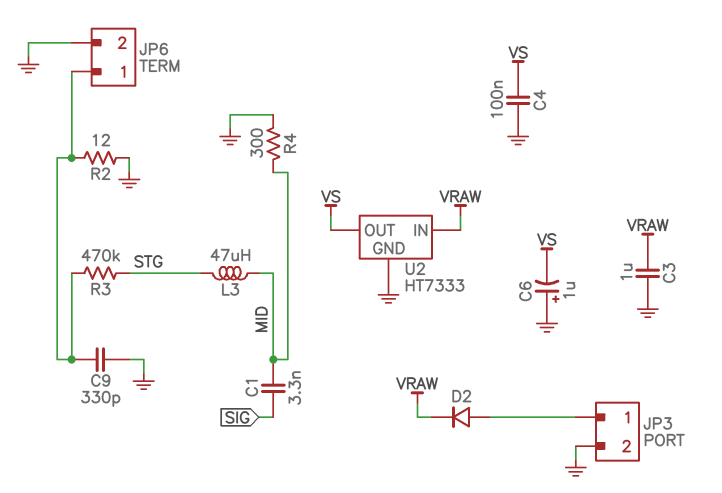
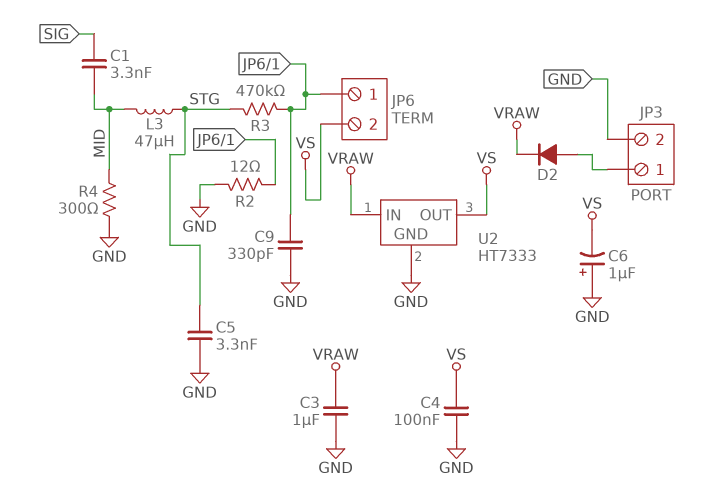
C5: none -> 3.3nF (GND, STG)
JP6 pin 2: GND -> VS

